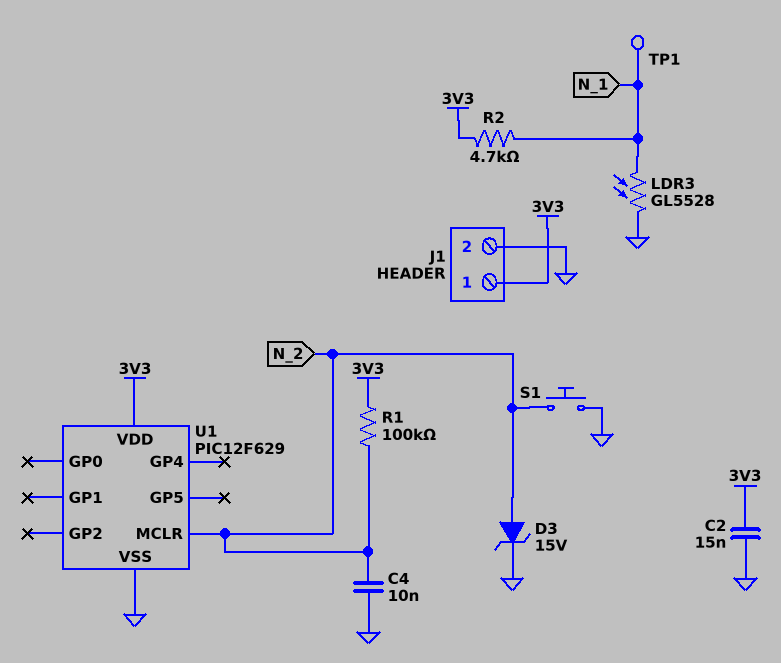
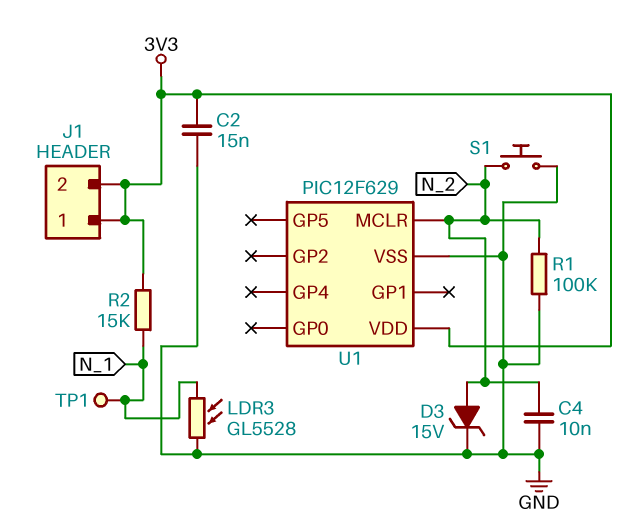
J1 pin 2: GND -> 3V3
R1: 100k (3V3, N_2) -> 100k (GND, N_2)
R2: 4.7k (3V3, N_1) -> 15k (3V3, N_1)

